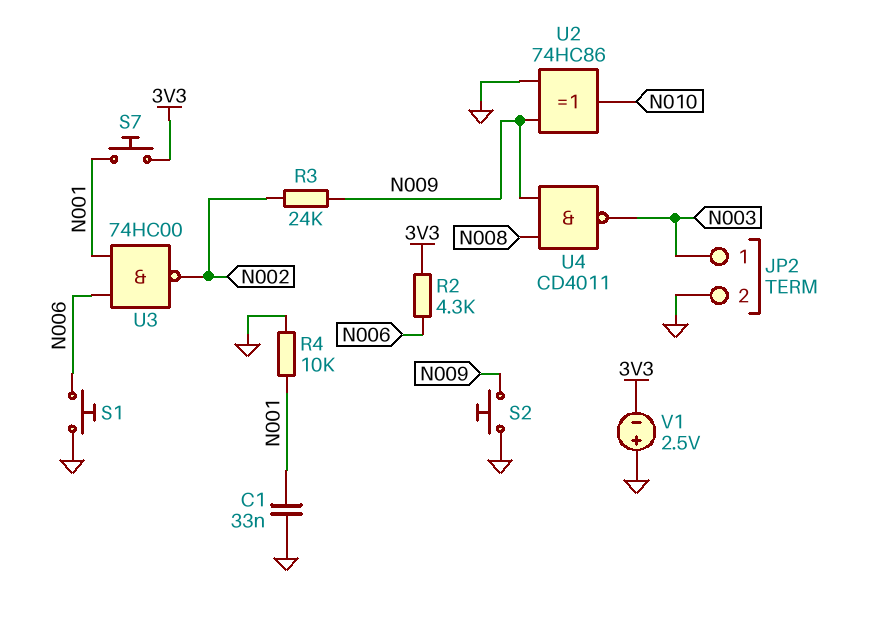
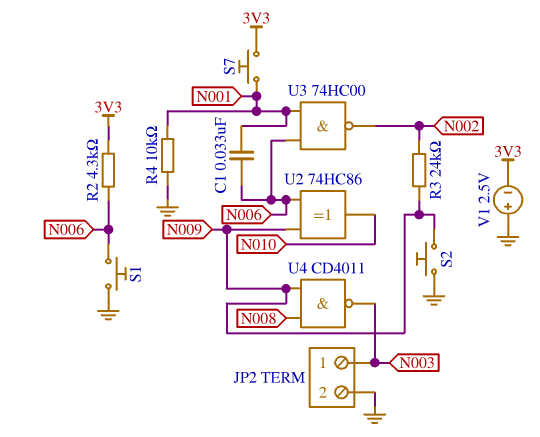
C1: 33nF (GND, N001) -> 33nF (N001, N006)
U2: XOR 74HC86 (in GND, in N009, out N010) -> XOR 74HC86 (in N006, in N009, out N010)

